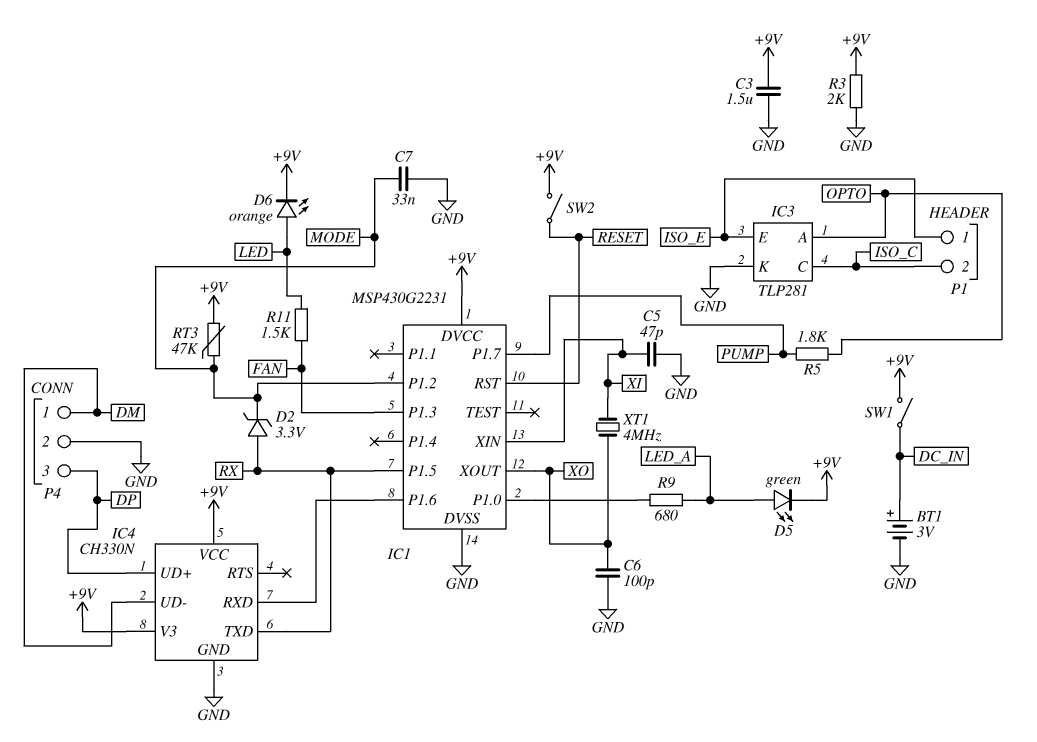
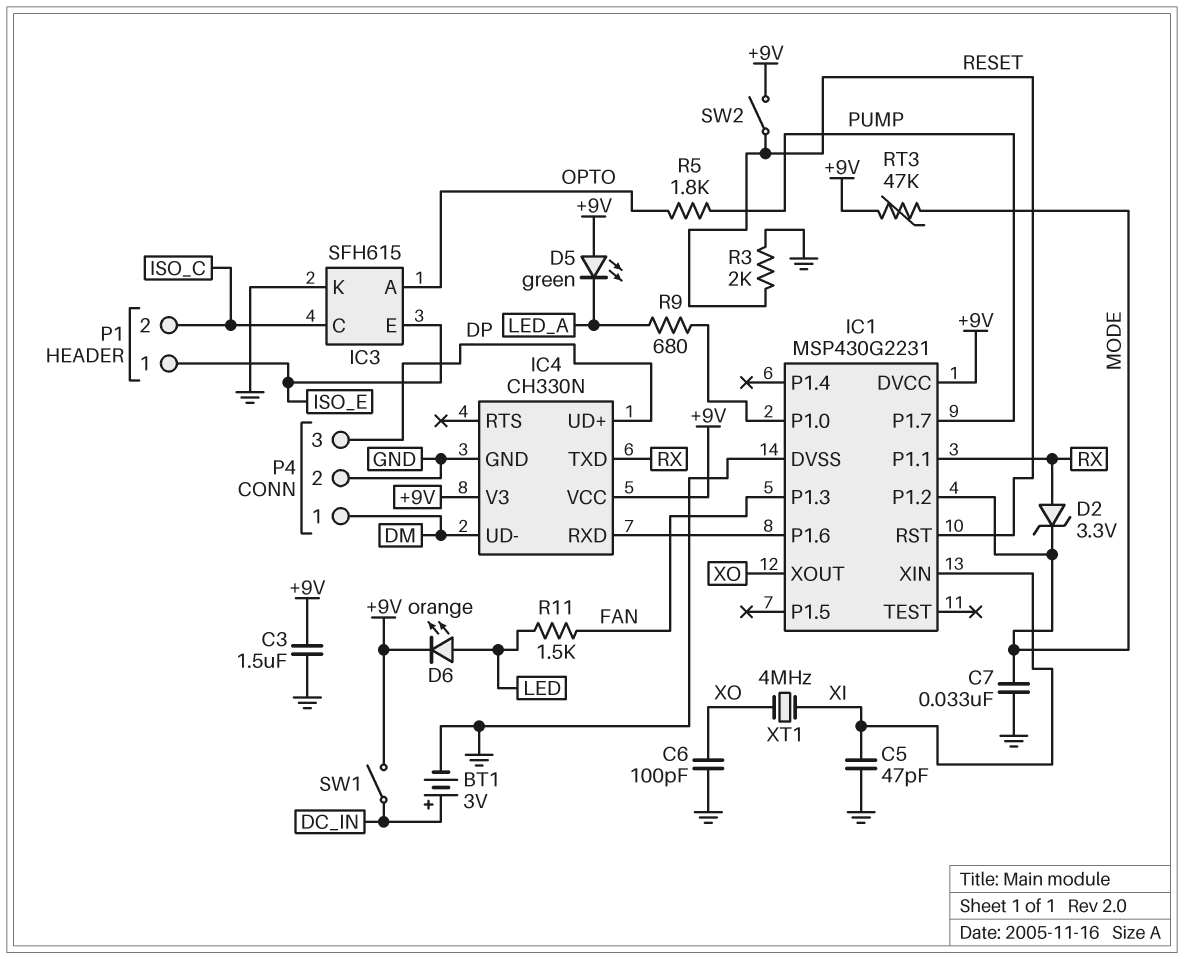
D5: LED green (A LED_A, K +9V) -> LED green (A +9V, K LED_A)
IC1 pin P1.1: none -> RX
IC1 pin P1.5: RX -> none
IC3: TLP281 -> SFH615
R3: 2k (+9V, GND) -> 2k (GND, RESET)

